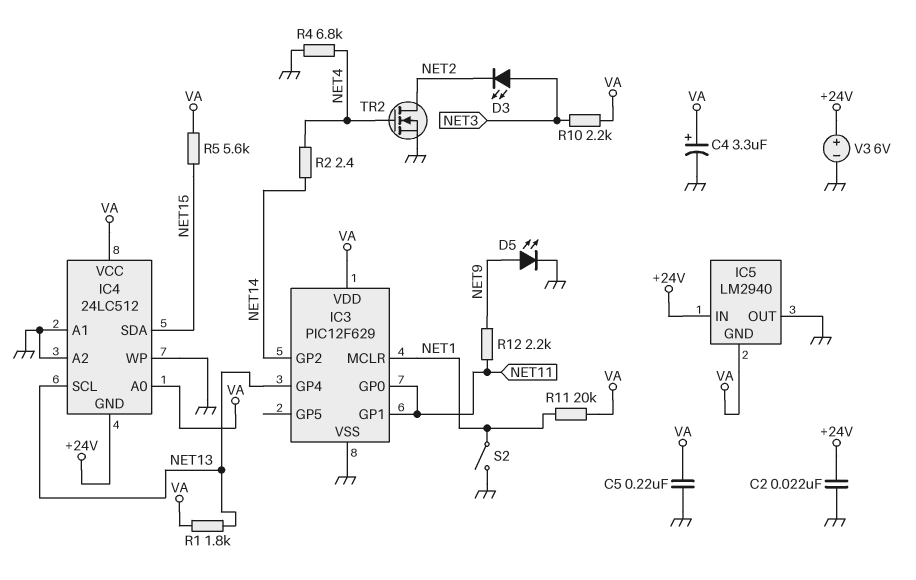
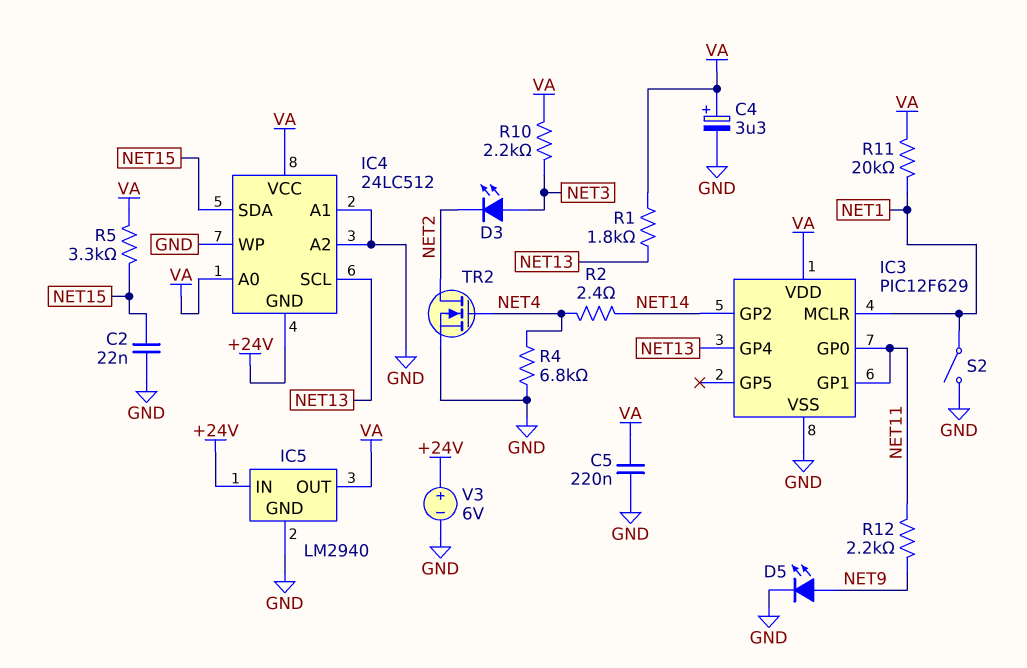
C2: 22nF (+24V, GND) -> 22nF (GND, NET15)
IC5 pin GND: VA -> GND
IC5 pin OUT: GND -> VA
R5: 5.6k (NET15, VA) -> 3.3k (NET15, VA)

